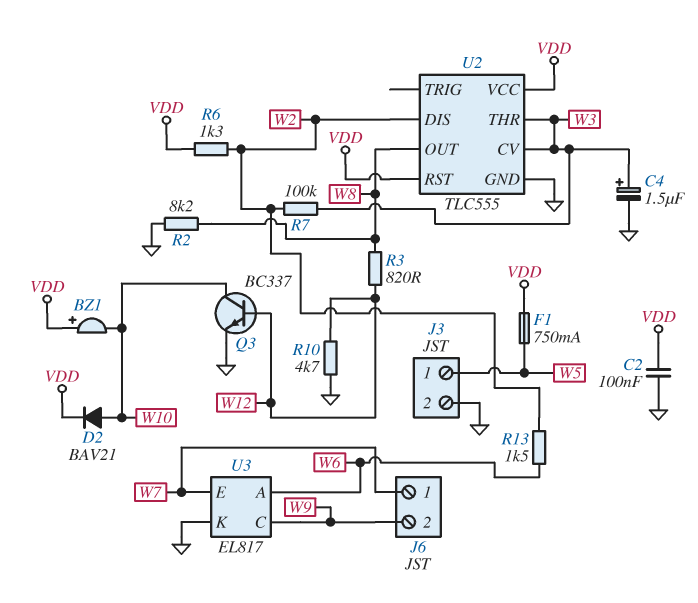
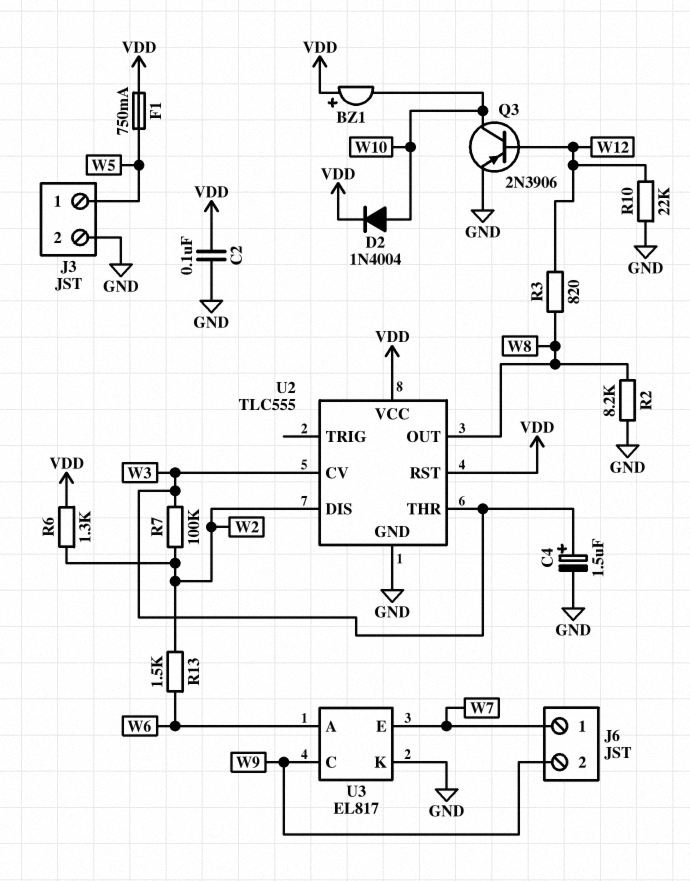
D2: diode BAV21 (A W10, K VDD) -> diode 1N4004 (A W10, K VDD)
Q3: NPN BC337 (B W12, C W10, E GND) -> PNP 2N3906 (B W12, C W10, E GND)
R10: 4.7k (GND, W12) -> 22k (GND, W12)

